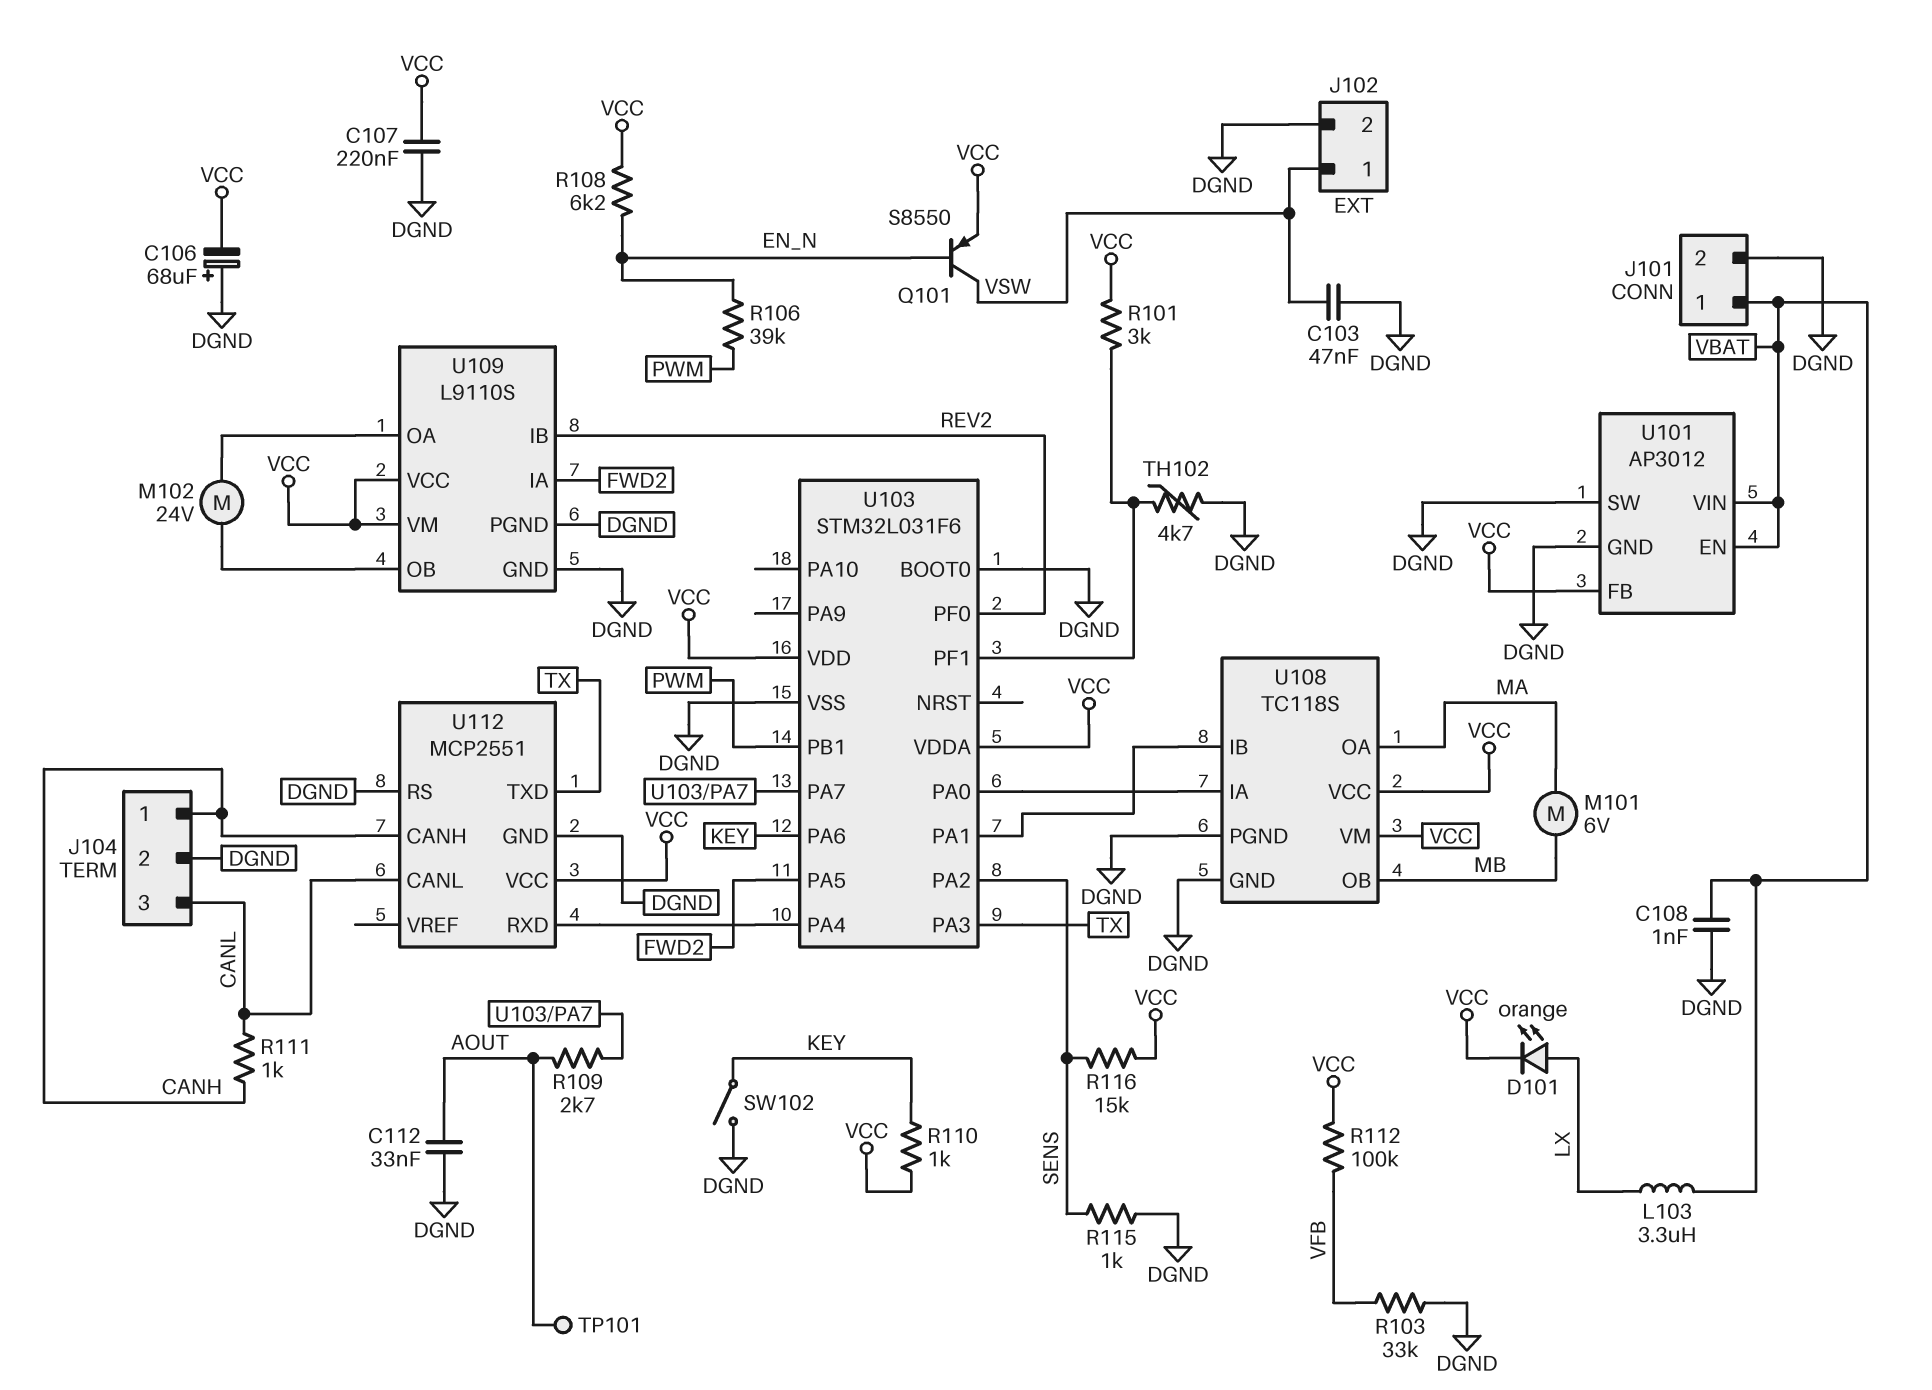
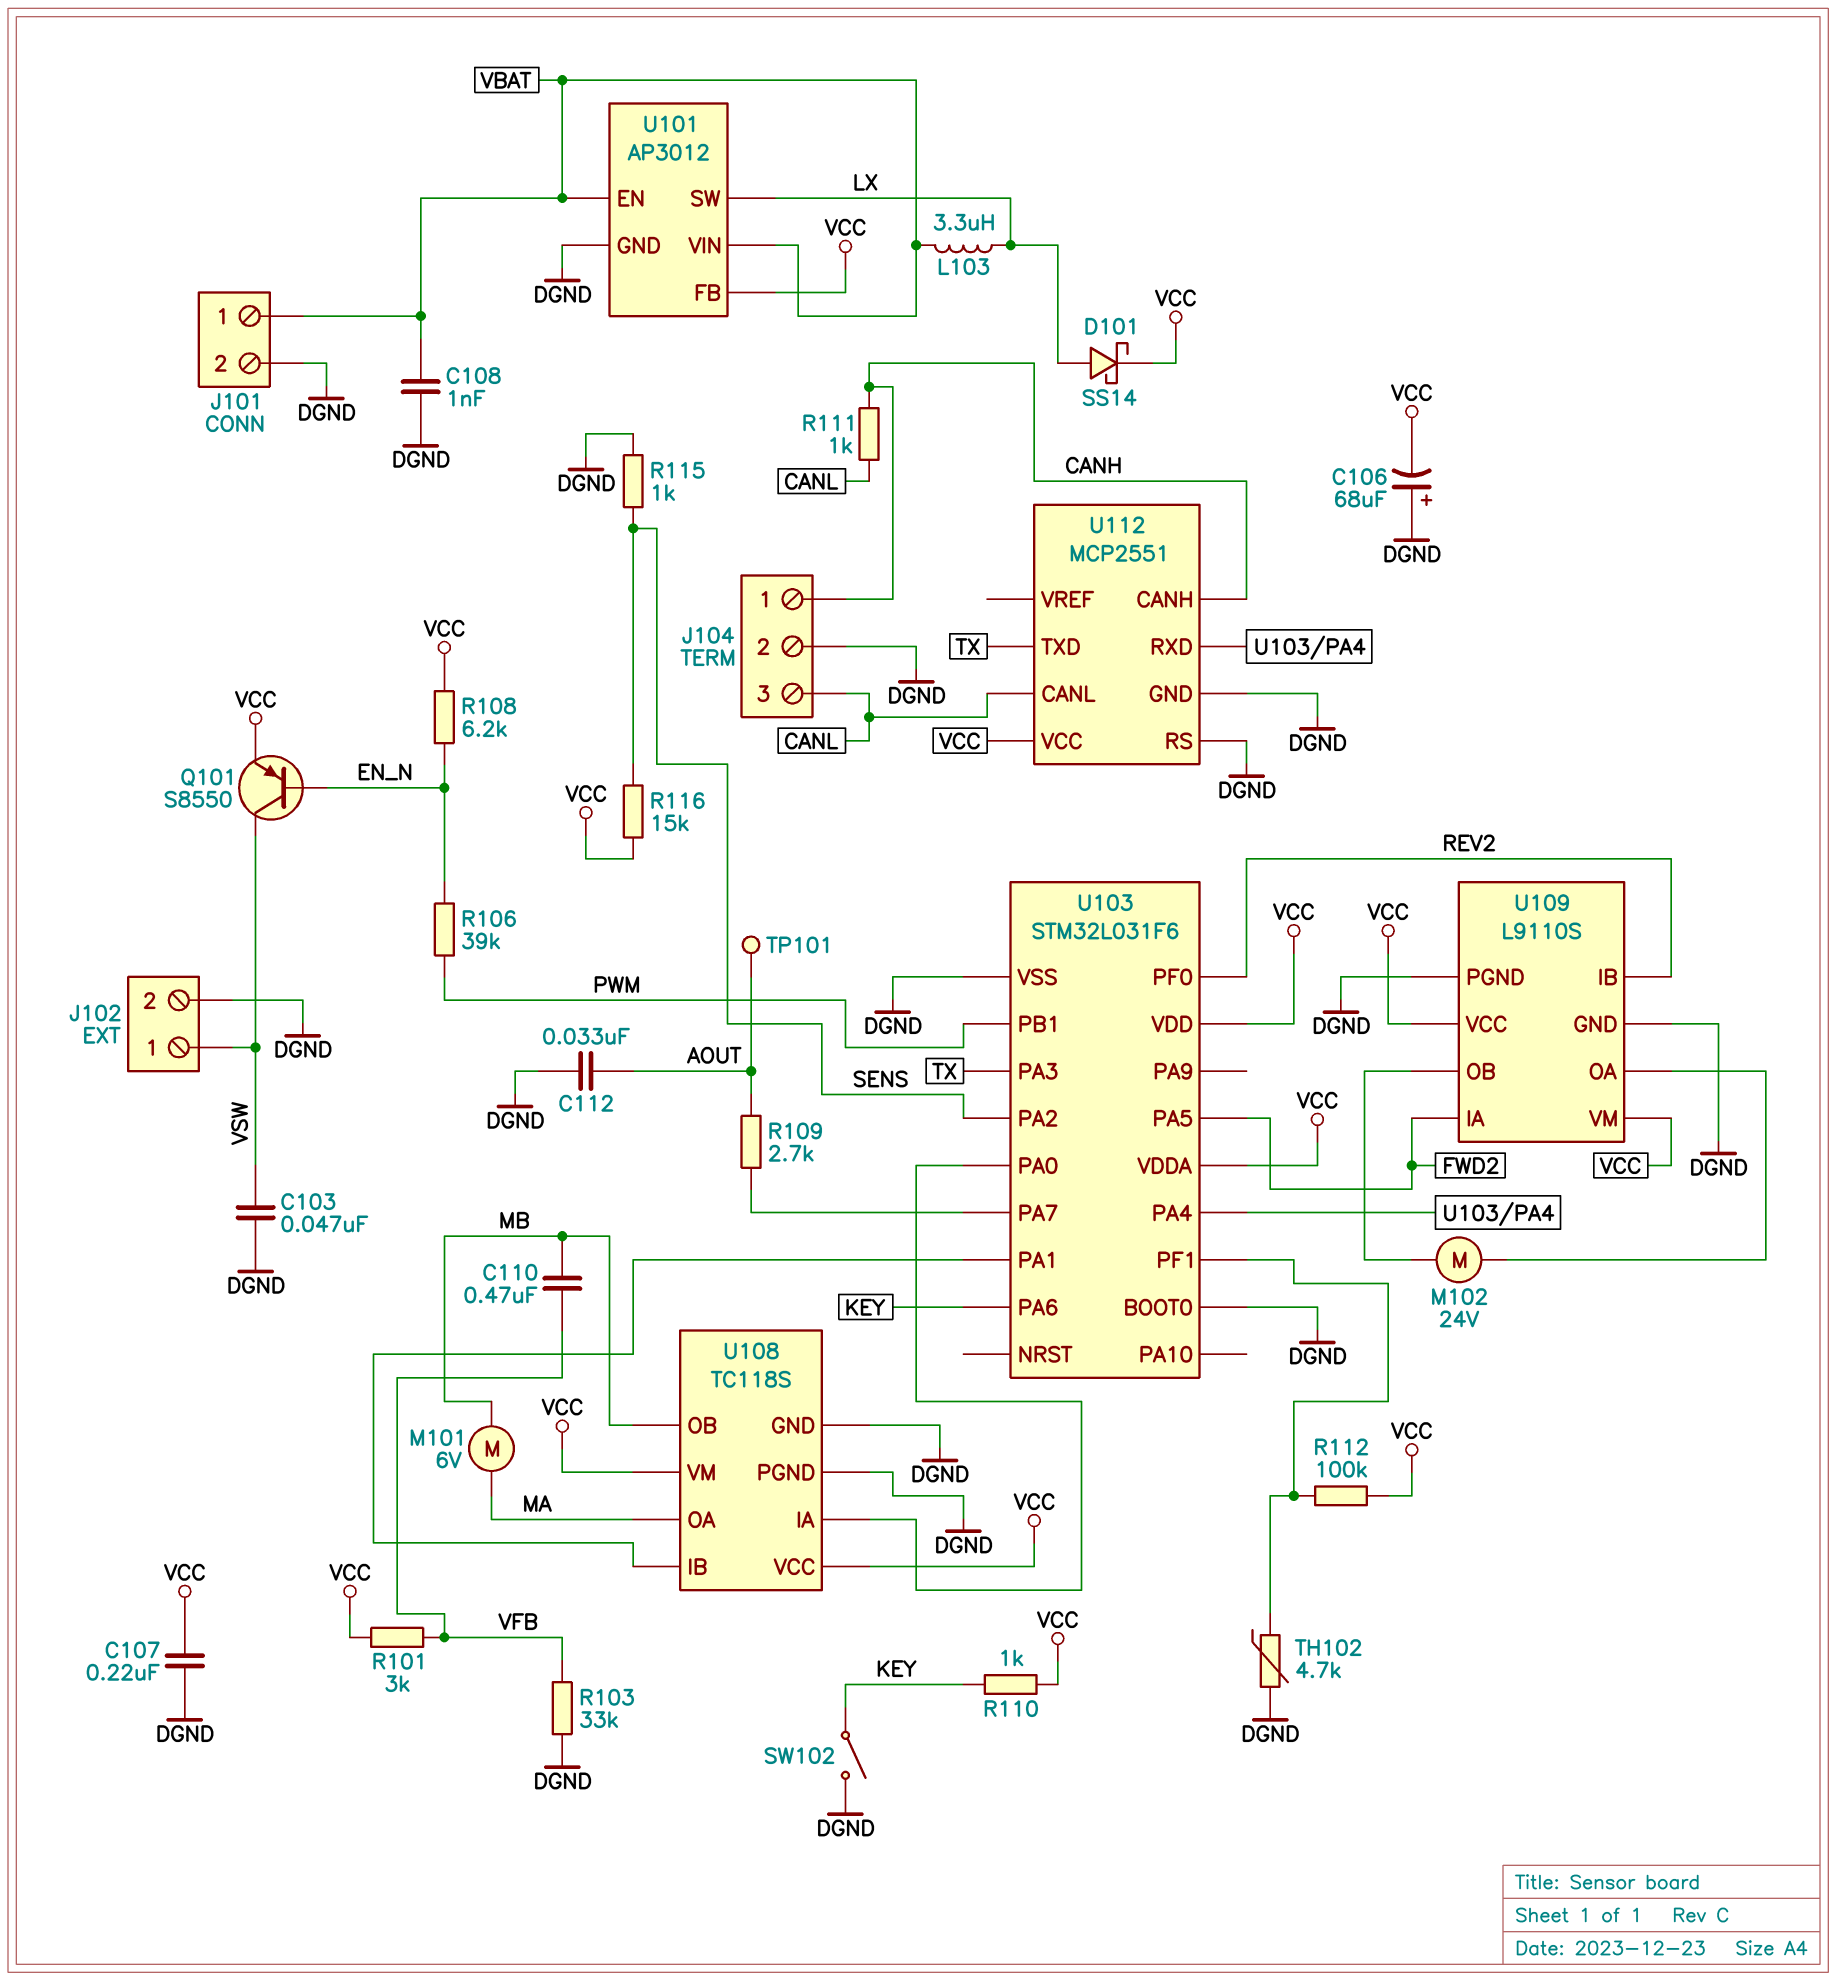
C110: none -> 470nF (MB, VFB)
D101: LED orange (A LX, K VCC) -> schottky SS14 (A LX, K VCC)
R101: 3k (U103/PF1, VCC) -> 3k (VCC, VFB)
R112: 100k (VCC, VFB) -> 100k (U103/PF1, VCC)
U101 pin SW: DGND -> LX

